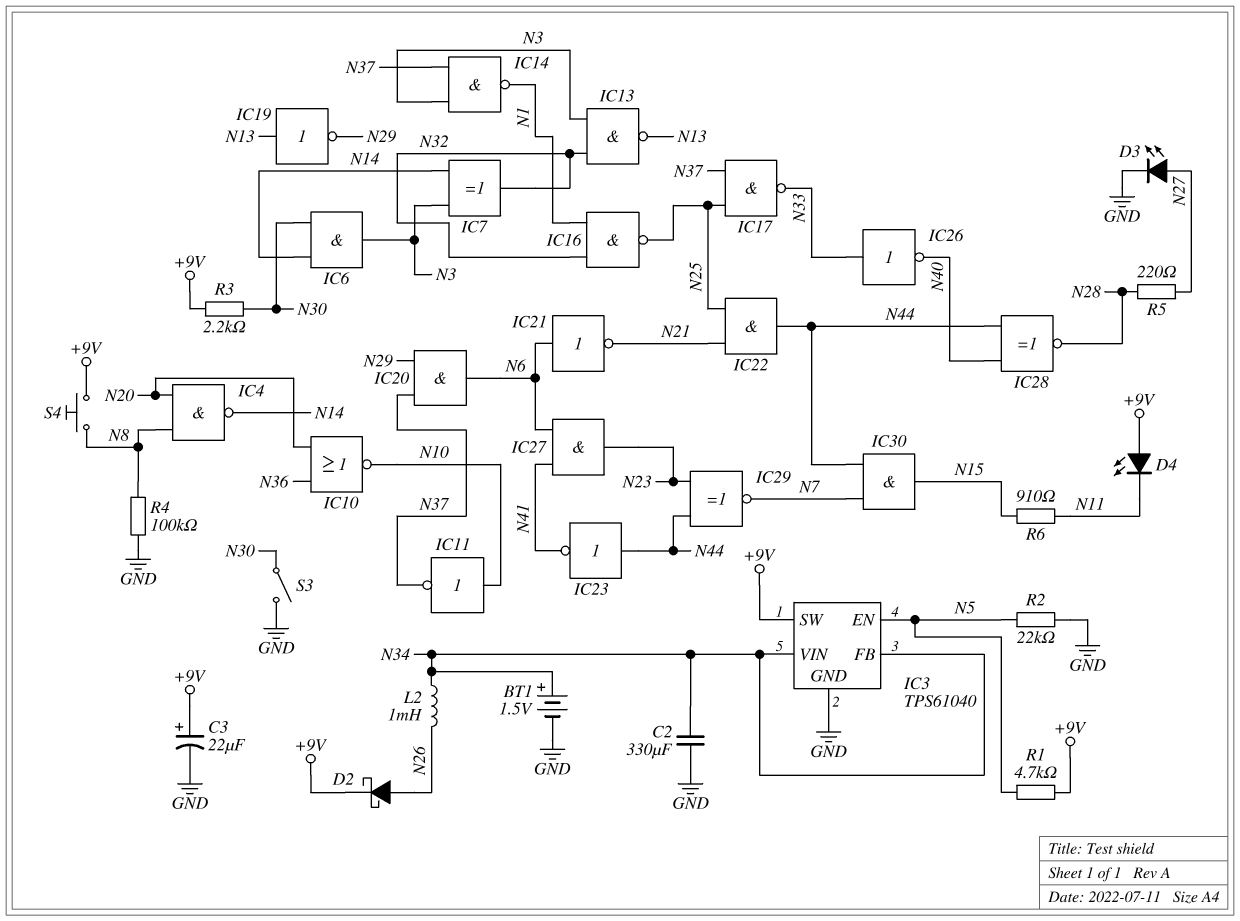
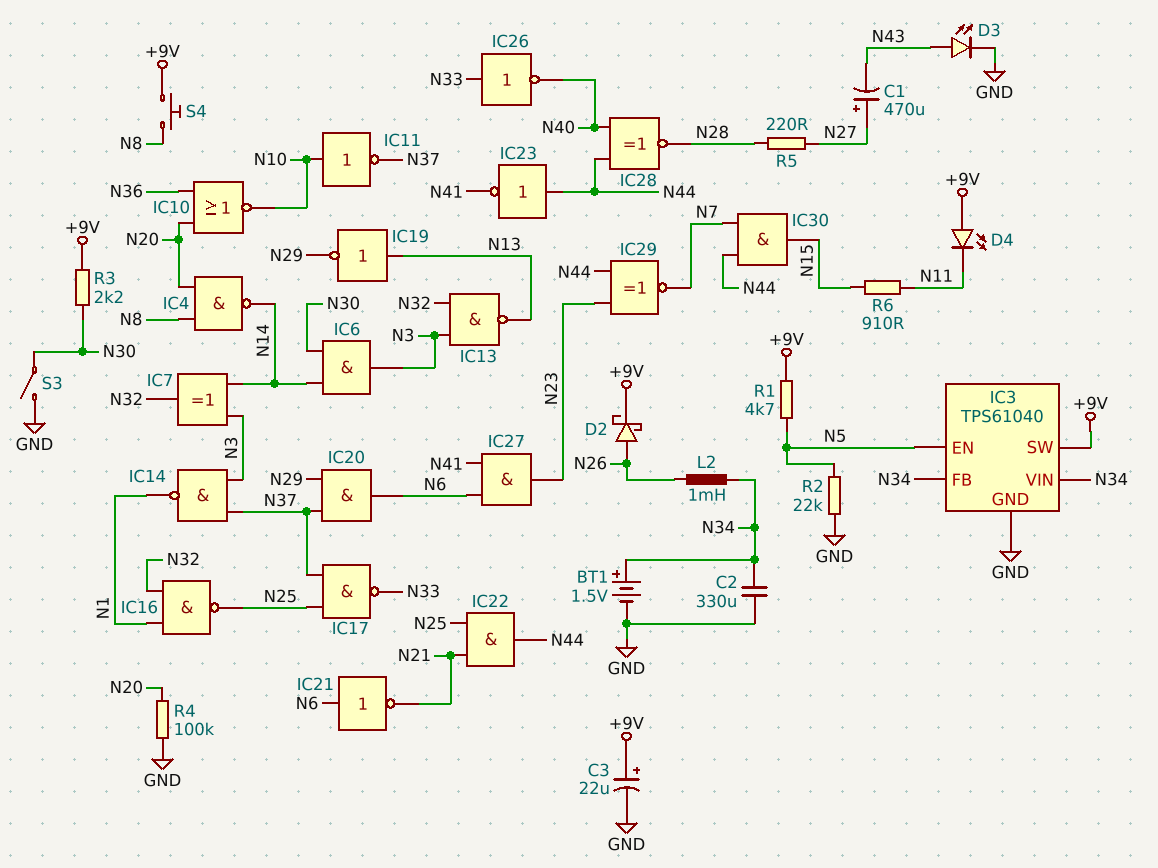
C1: none -> 470uF (plus N27, minus N43)
D3: LED (A N27, K GND) -> LED (A N43, K GND)
R4: 100k (GND, N8) -> 100k (GND, N20)

